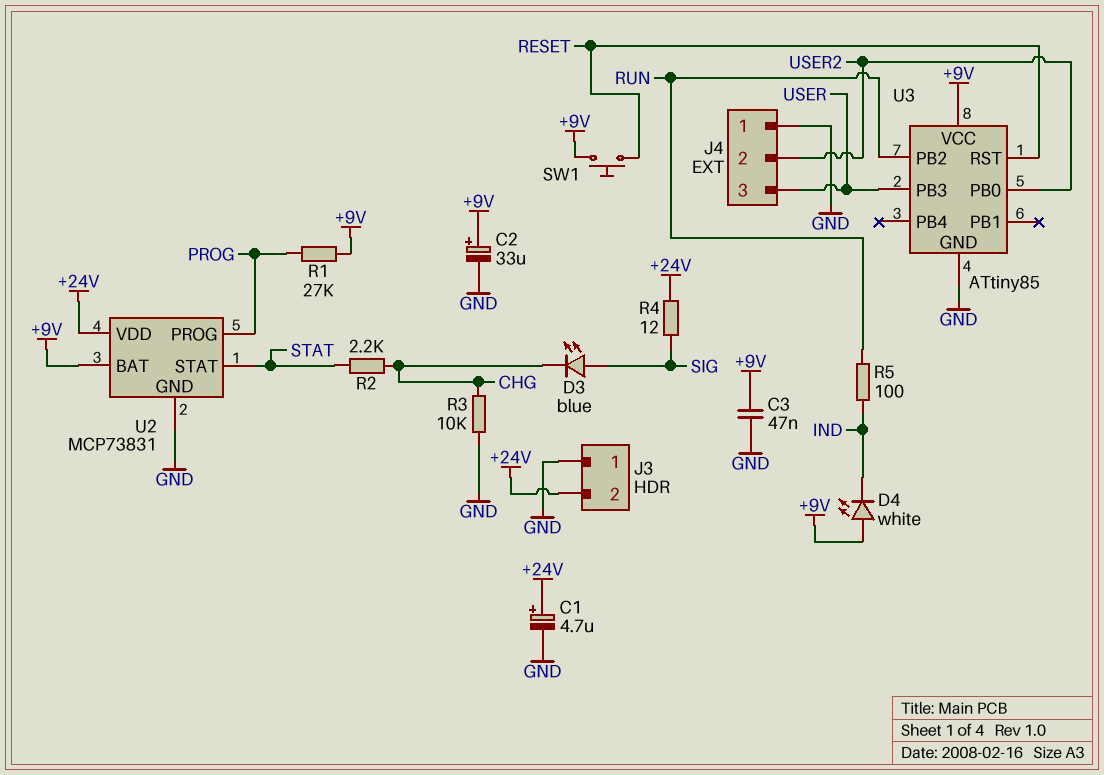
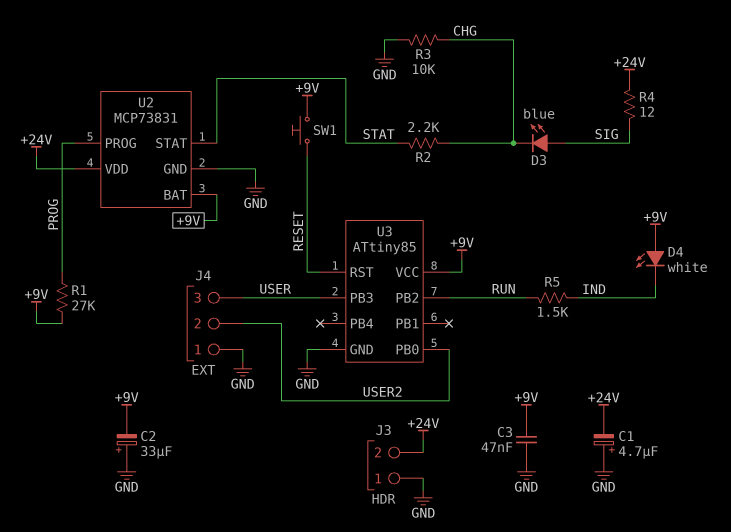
C1: 4.7uF (plus +24V, minus GND) -> 4.7uF (plus GND, minus +24V)
C2: 33uF (plus +9V, minus GND) -> 33uF (plus GND, minus +9V)
R5: 100 (IND, RUN) -> 1.5k (IND, RUN)

